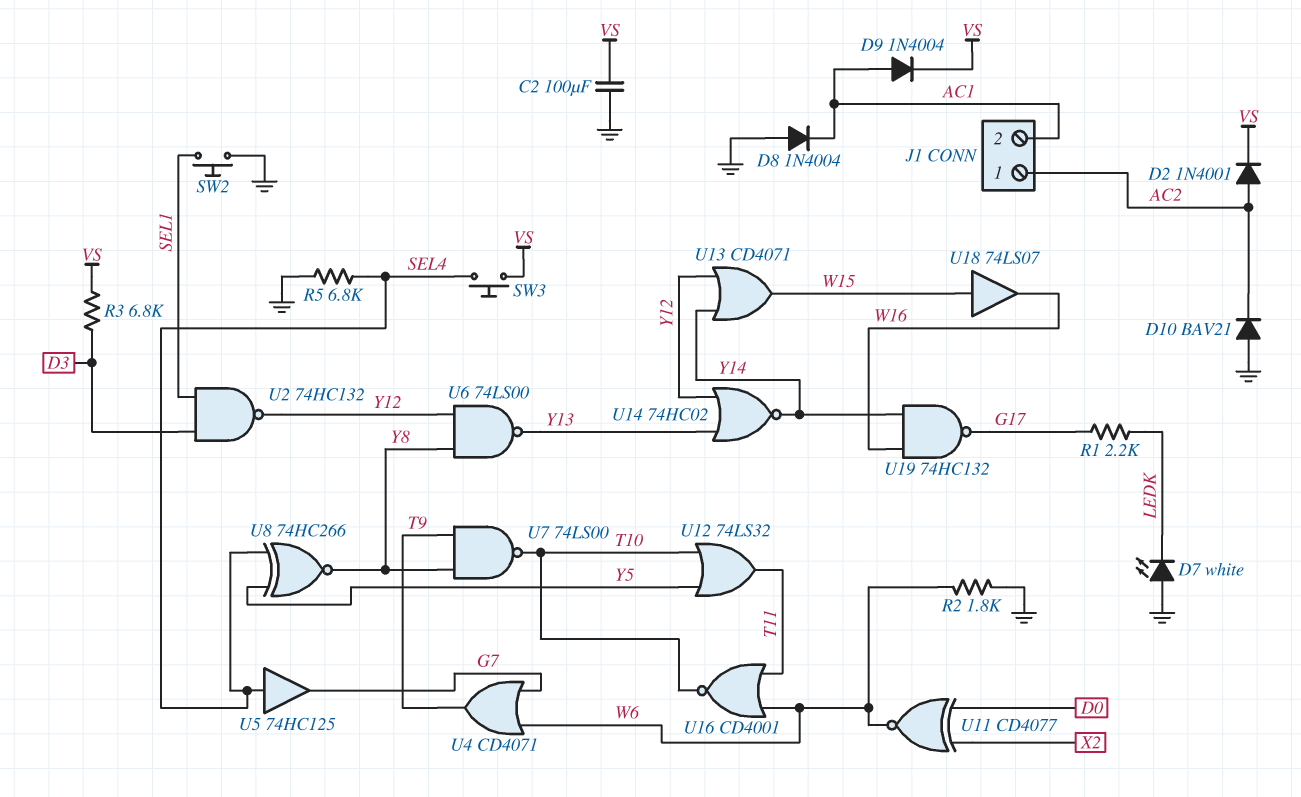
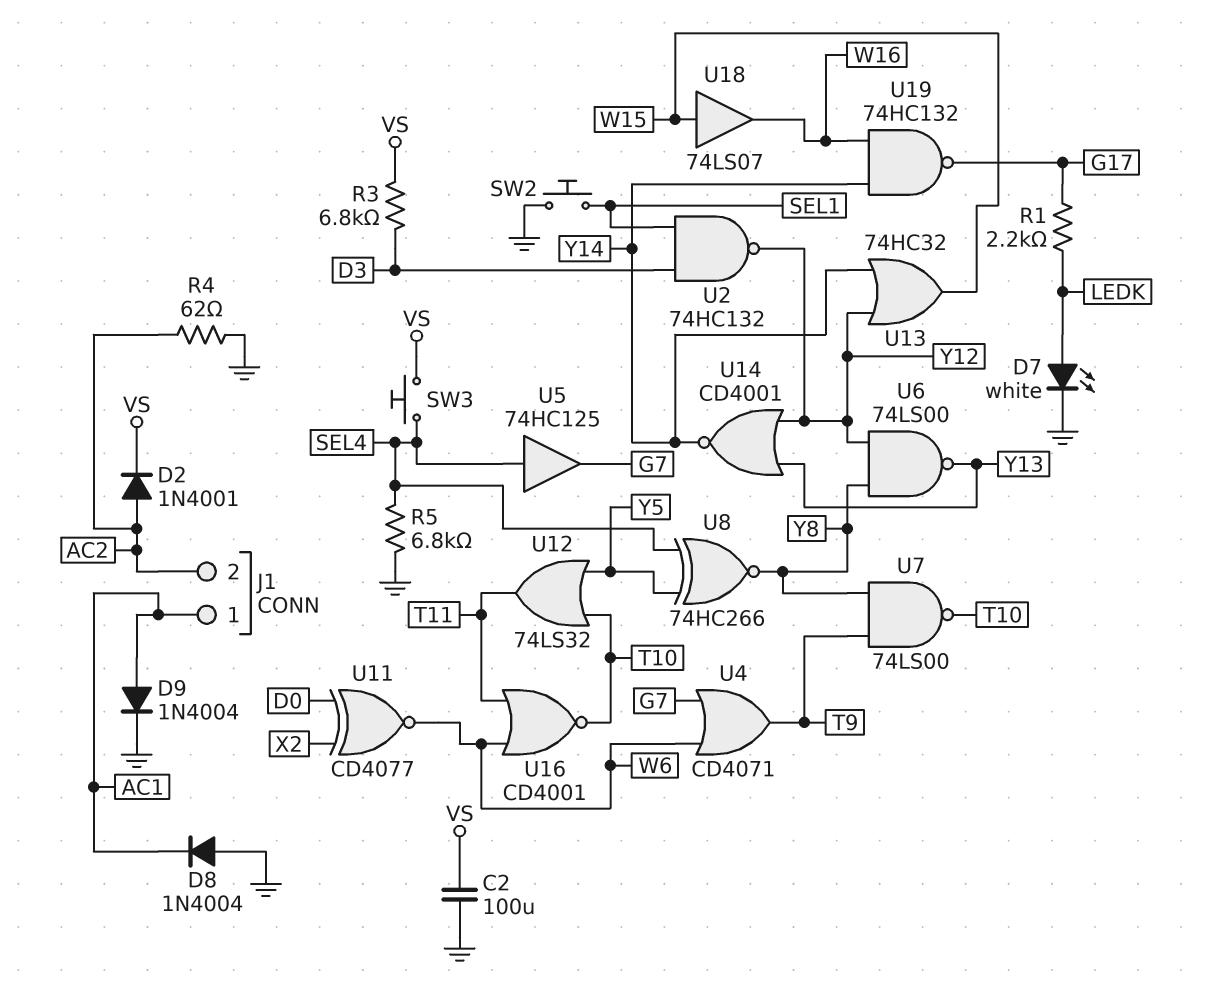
D7: LED white (A GND, K LEDK) -> LED white (A LEDK, K GND)
D9: diode 1N4004 (A AC1, K VS) -> diode 1N4004 (A AC1, K GND)
D10: diode BAV21 (A GND, K AC2) -> none
J1 pin 1: AC2 -> AC1
J1 pin 2: AC1 -> AC2
R2: 1.8k (GND, W6) -> none
R4: none -> 62 (AC2, GND)
U13: OR CD4071 (in Y12, in Y14, out W15) -> OR 74HC32 (in Y12, in Y14, out W15)
U14: NOR 74HC02 (in Y12, in Y13, out Y14) -> NOR CD4001 (in Y12, in Y13, out Y14)

